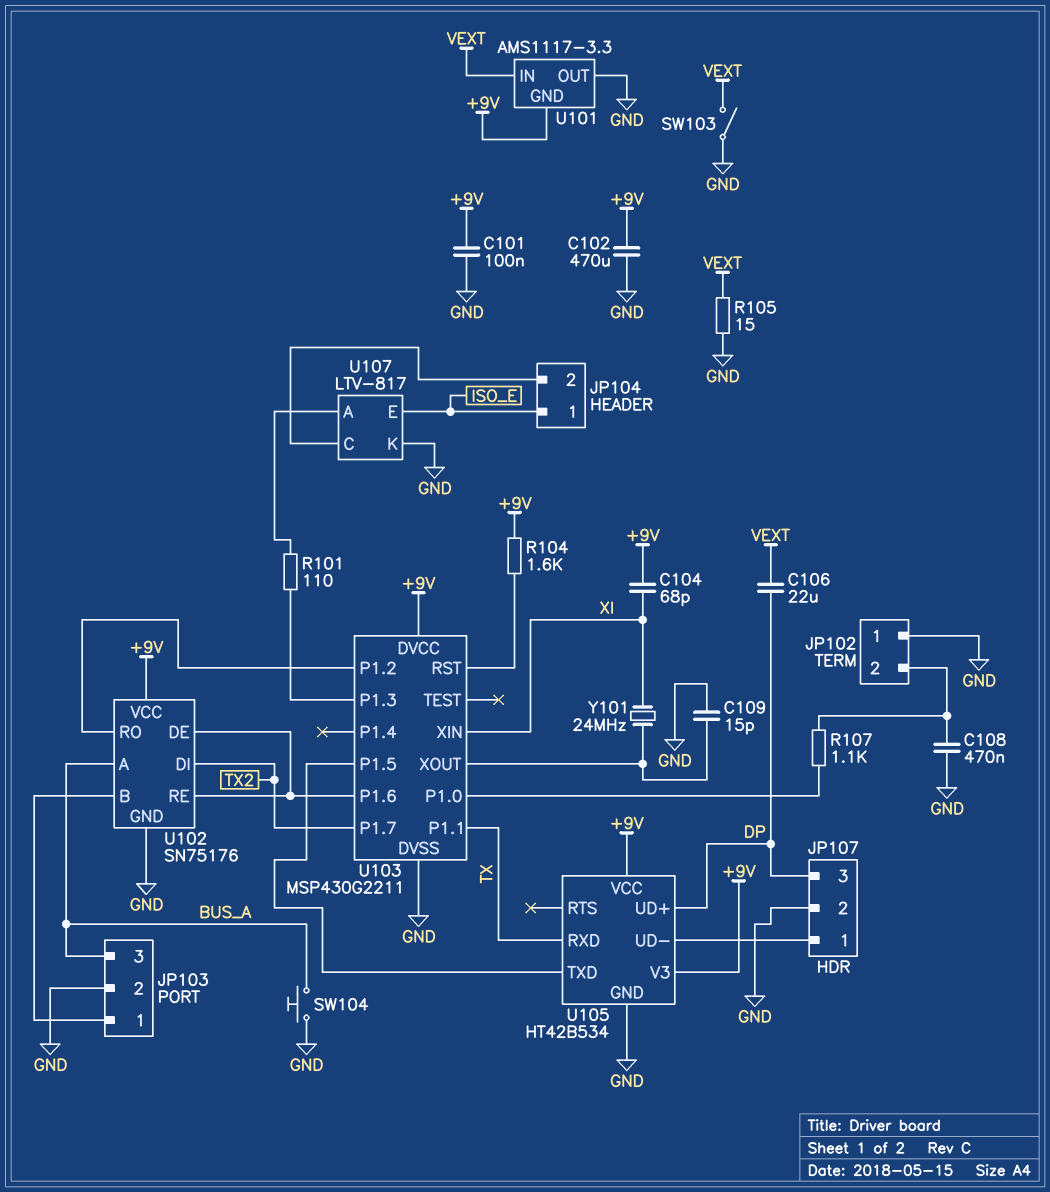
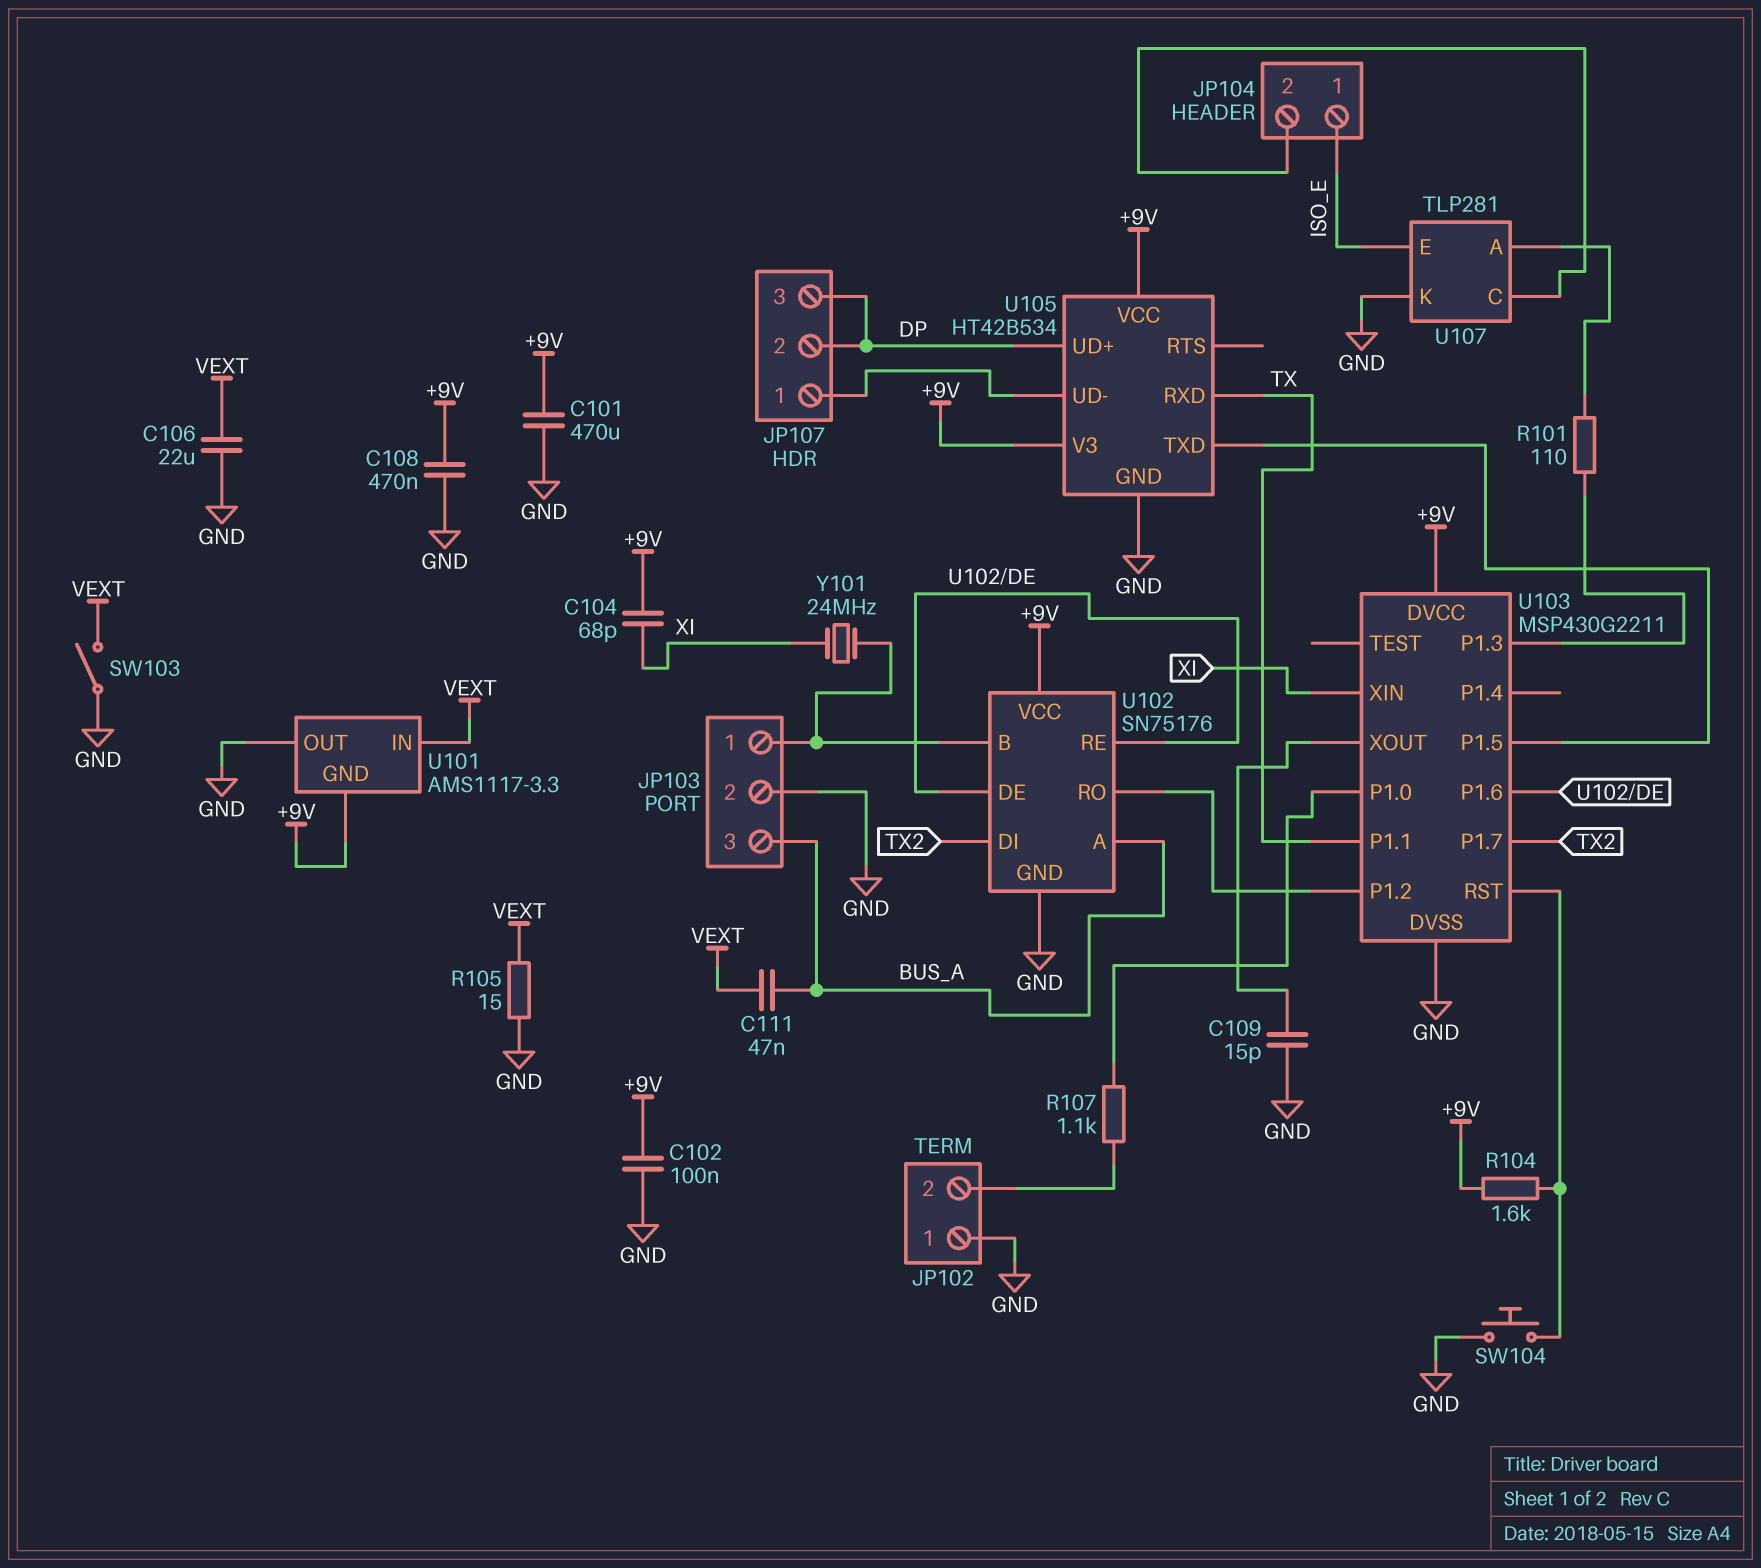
C101: 100nF (+9V, GND) -> 470uF (+9V, GND)
C102: 470uF (+9V, GND) -> 100nF (+9V, GND)
C106: 22uF (DP, VEXT) -> 22uF (GND, VEXT)
C108: 470nF (GND, JP102/2) -> 470nF (+9V, GND)
C111: none -> 47nF (BUS_A, VEXT)
JP107 pin 2: GND -> DP
SW104: button (BUS_A, GND) -> button (GND, U103/RST)
U107: LTV-817 -> TLP281
Y101: 24MHz (U103/XOUT, XI) -> 24MHz (JP103/1, XI)

